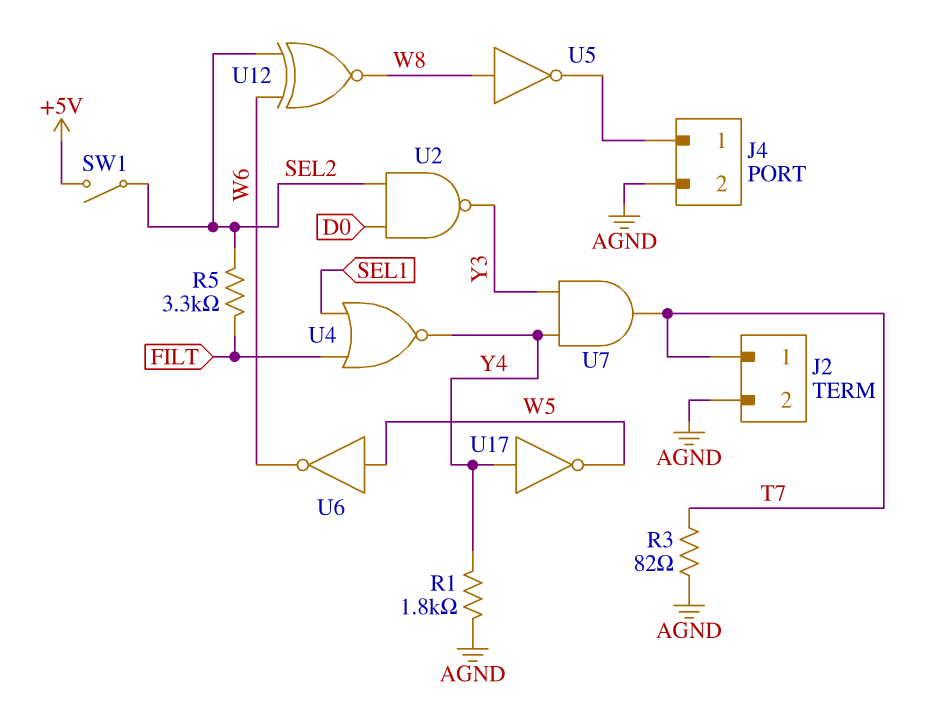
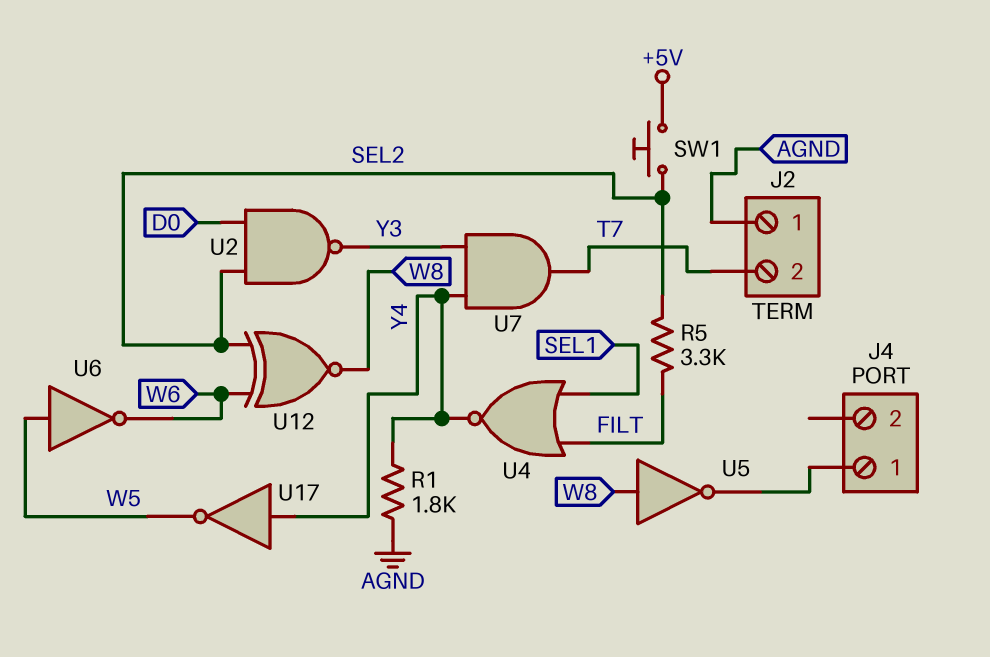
J2 pin 1: T7 -> AGND
J2 pin 2: AGND -> T7
J4 pin 2: AGND -> none
R3: 82 (AGND, T7) -> none
SW1: switch (+5V, SEL2) -> button (+5V, SEL2)

